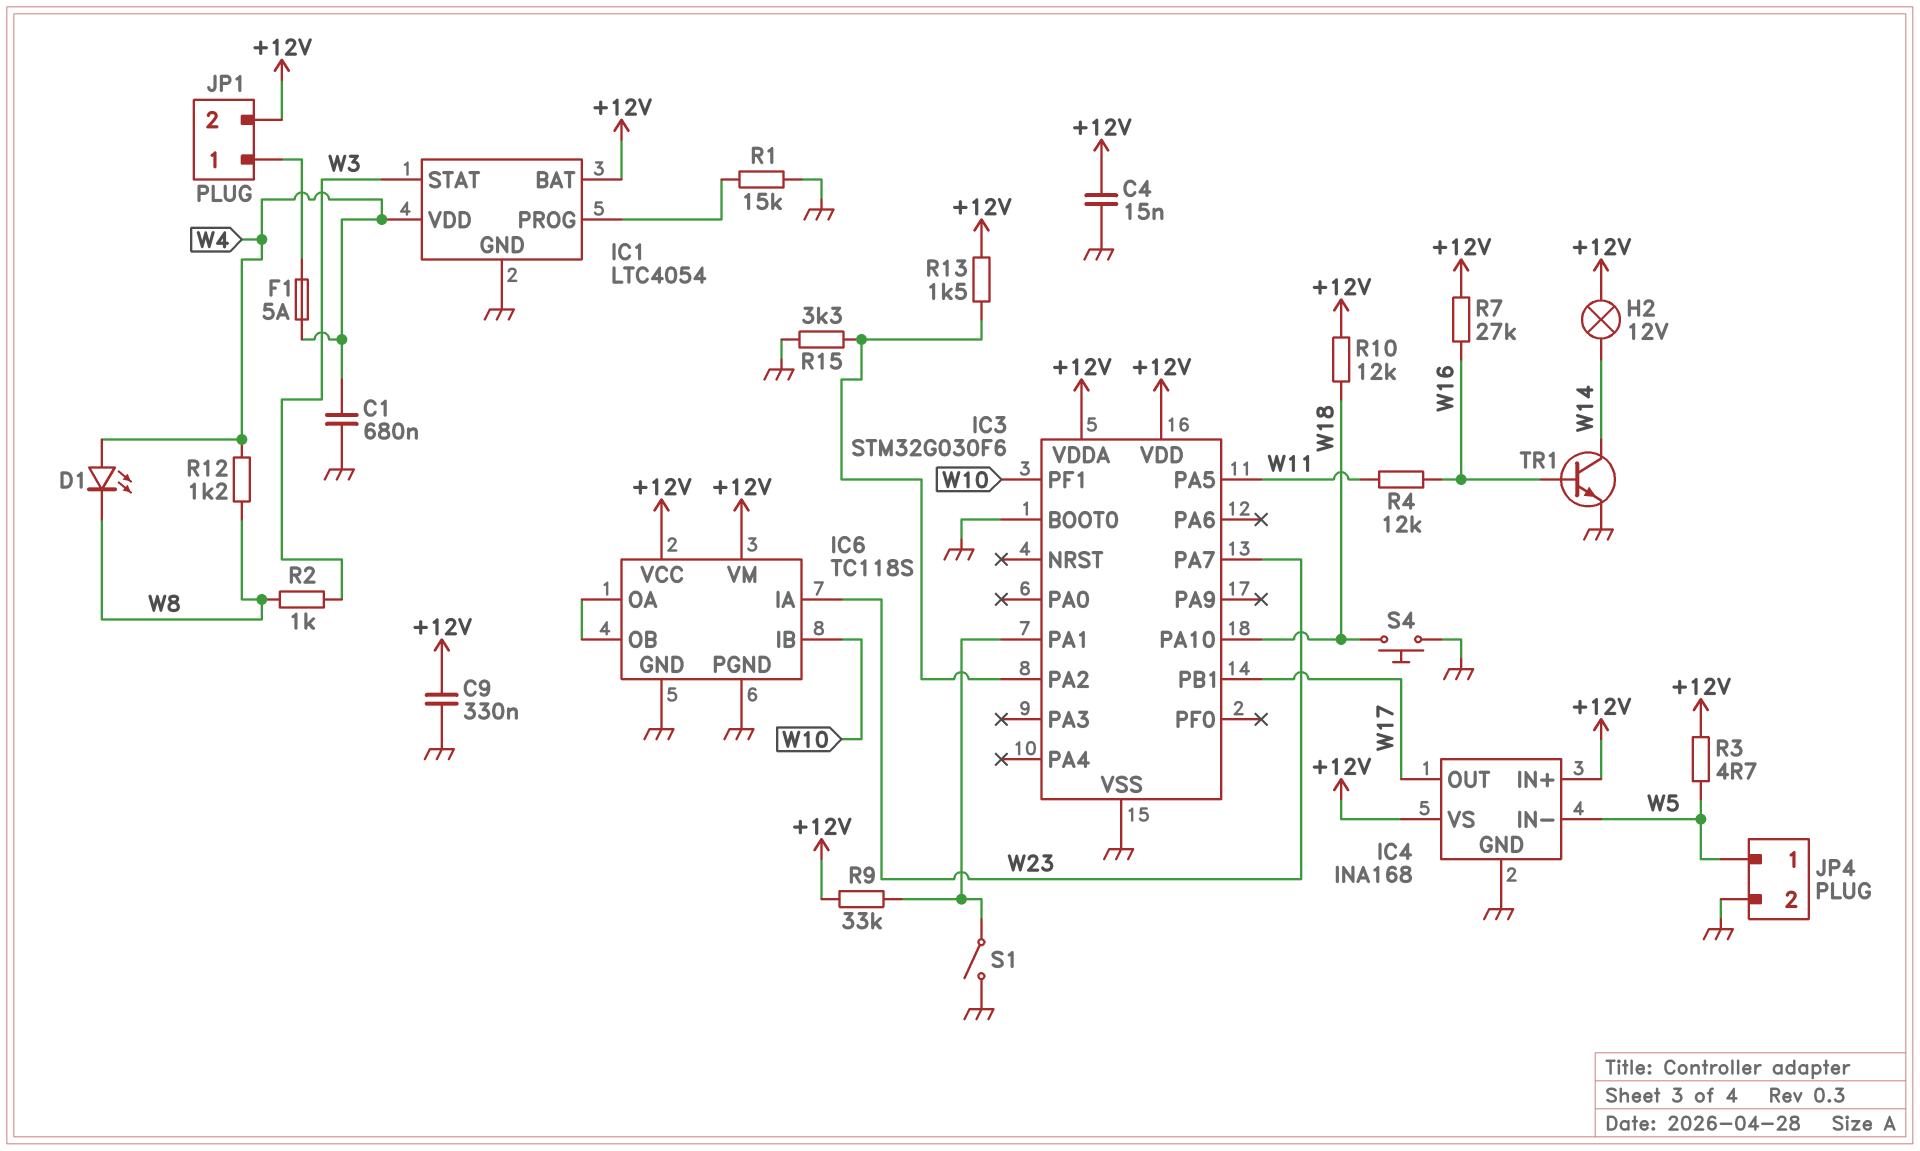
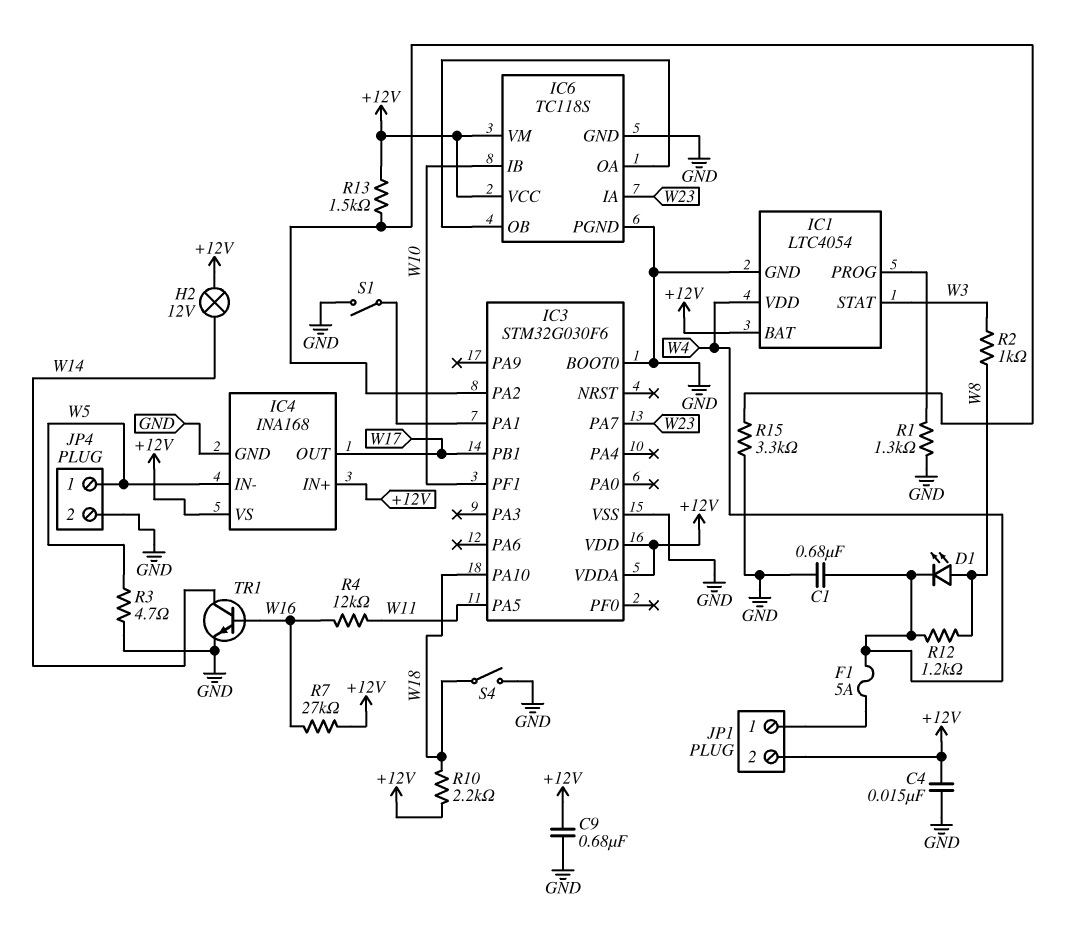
C9: 330nF (+12V, GND) -> 680nF (+12V, GND)
D1: LED (A W4, K W8) -> LED (A W8, K W4)
R1: 15k (GND, IC1/PROG) -> 1.3k (GND, IC1/PROG)
R3: 4.7 (+12V, W5) -> 4.7 (GND, W5)
R9: 33k (+12V, IC3/PA1) -> none
R10: 12k (+12V, W18) -> 2.2k (+12V, W18)
S4: button (GND, W18) -> switch (GND, W18)

